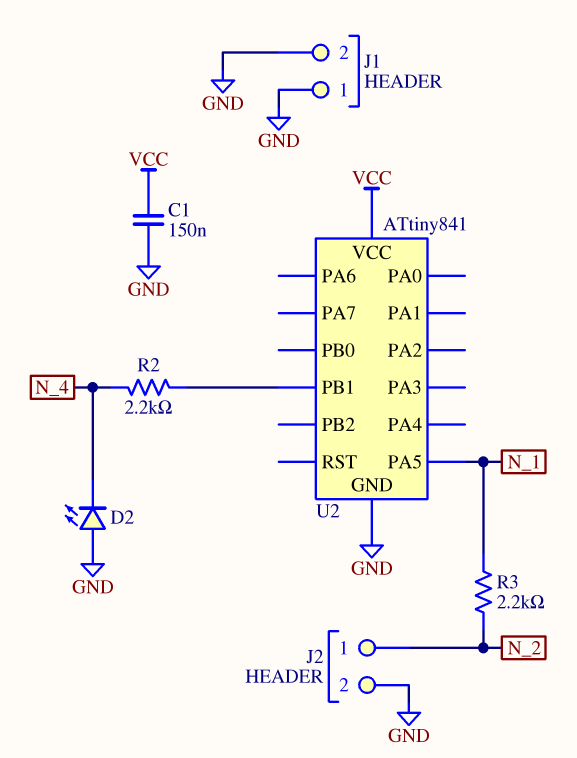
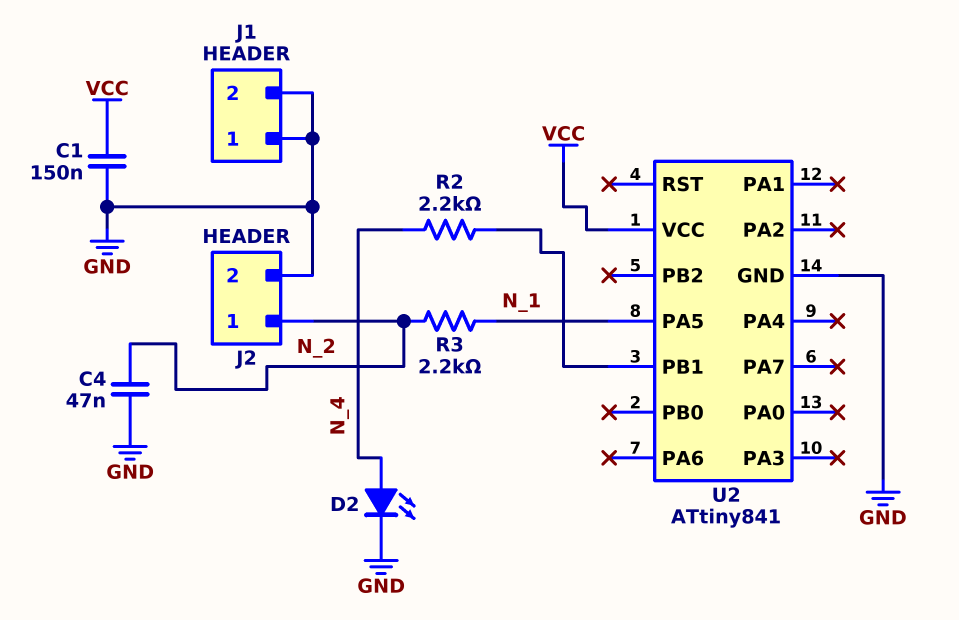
C4: none -> 47nF (GND, N_2)
D2: LED (A GND, K N_4) -> LED (A N_4, K GND)

